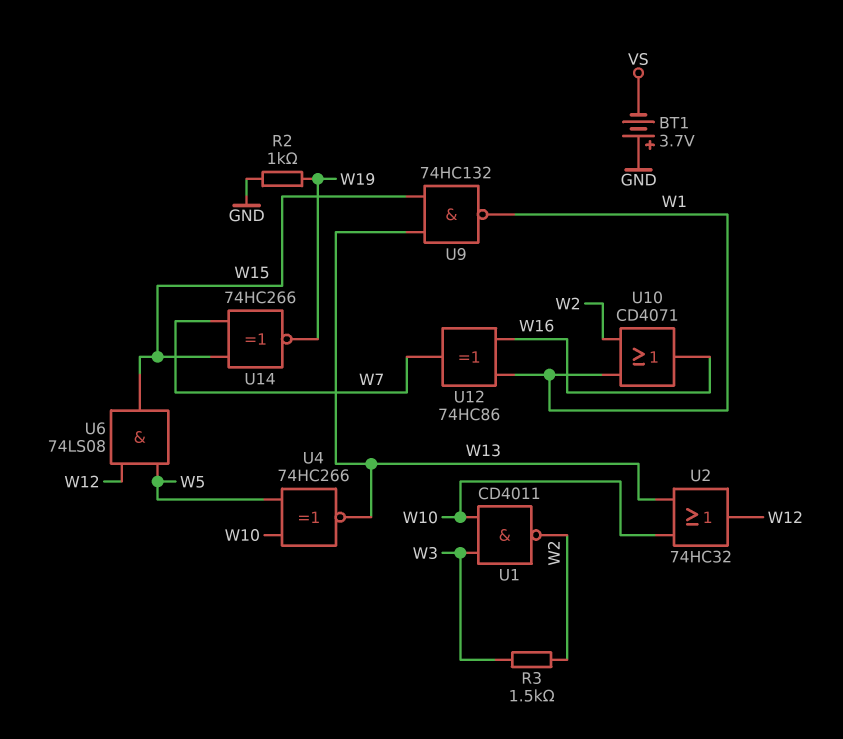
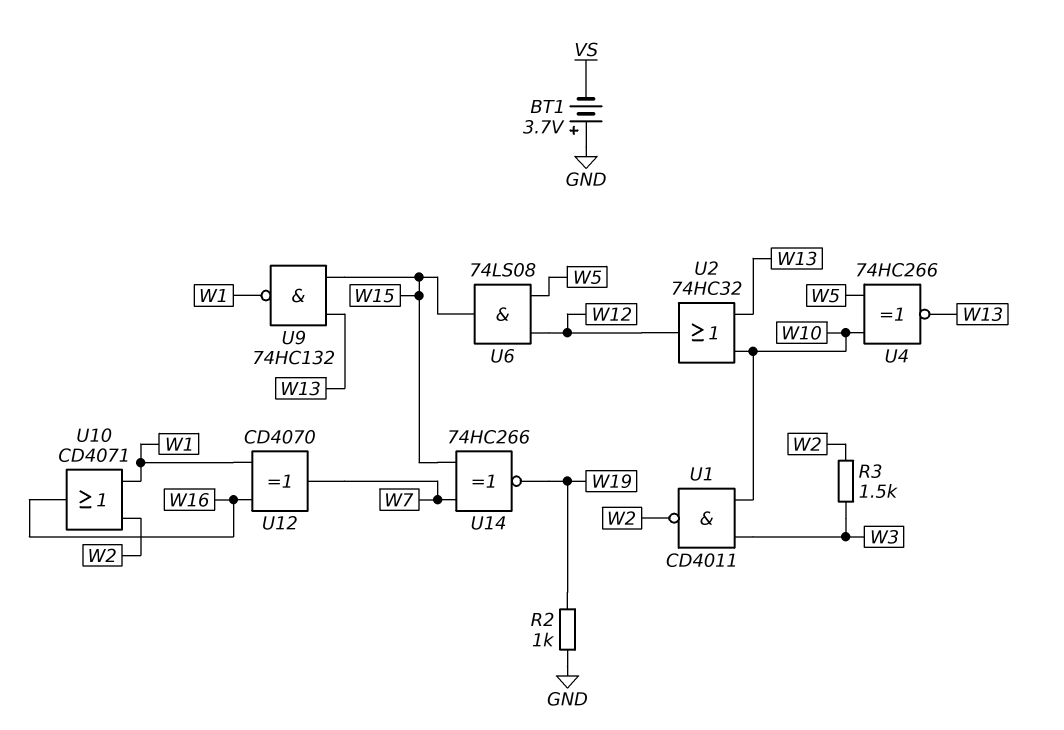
U12: XOR 74HC86 (in W1, in W16, out W7) -> XOR CD4070 (in W1, in W16, out W7)

